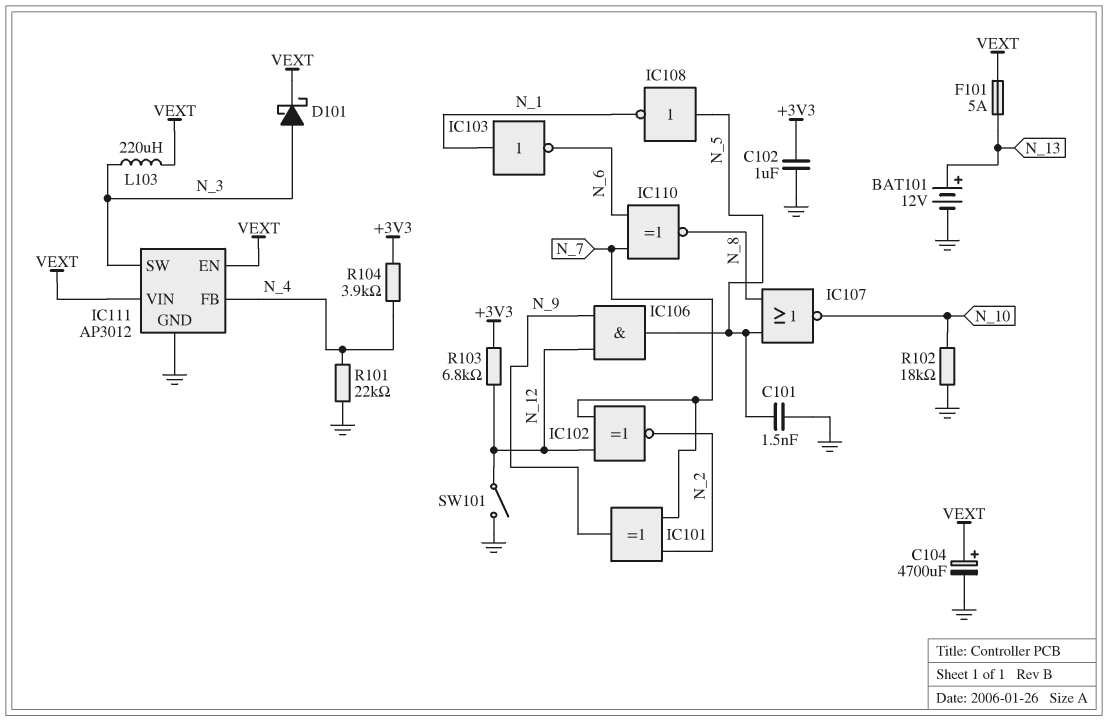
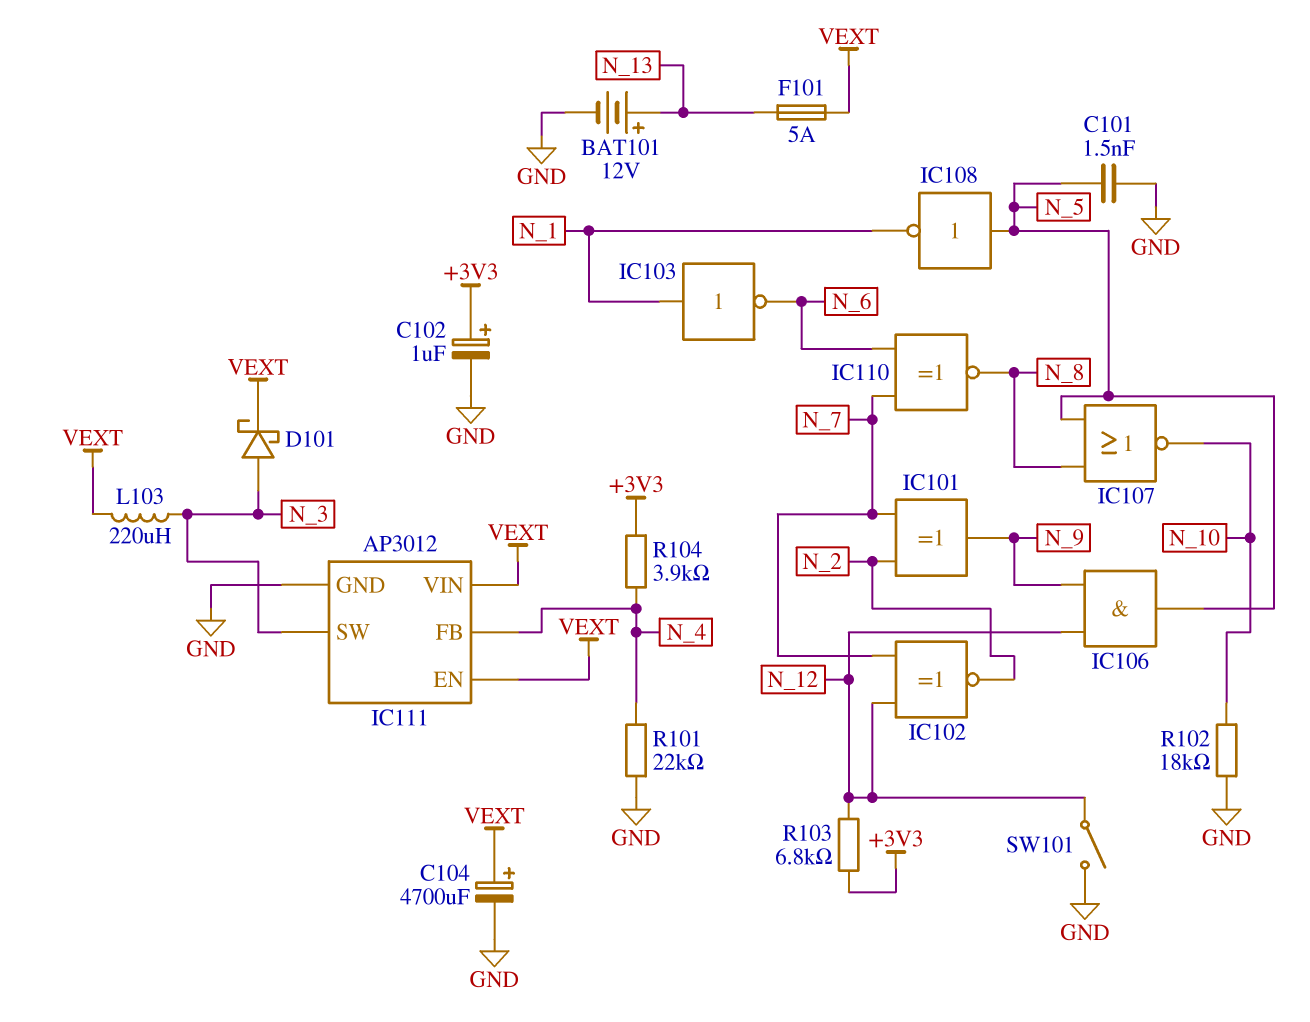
C102: 1uF (+3V3, GND) -> 1uF (plus +3V3, minus GND)

